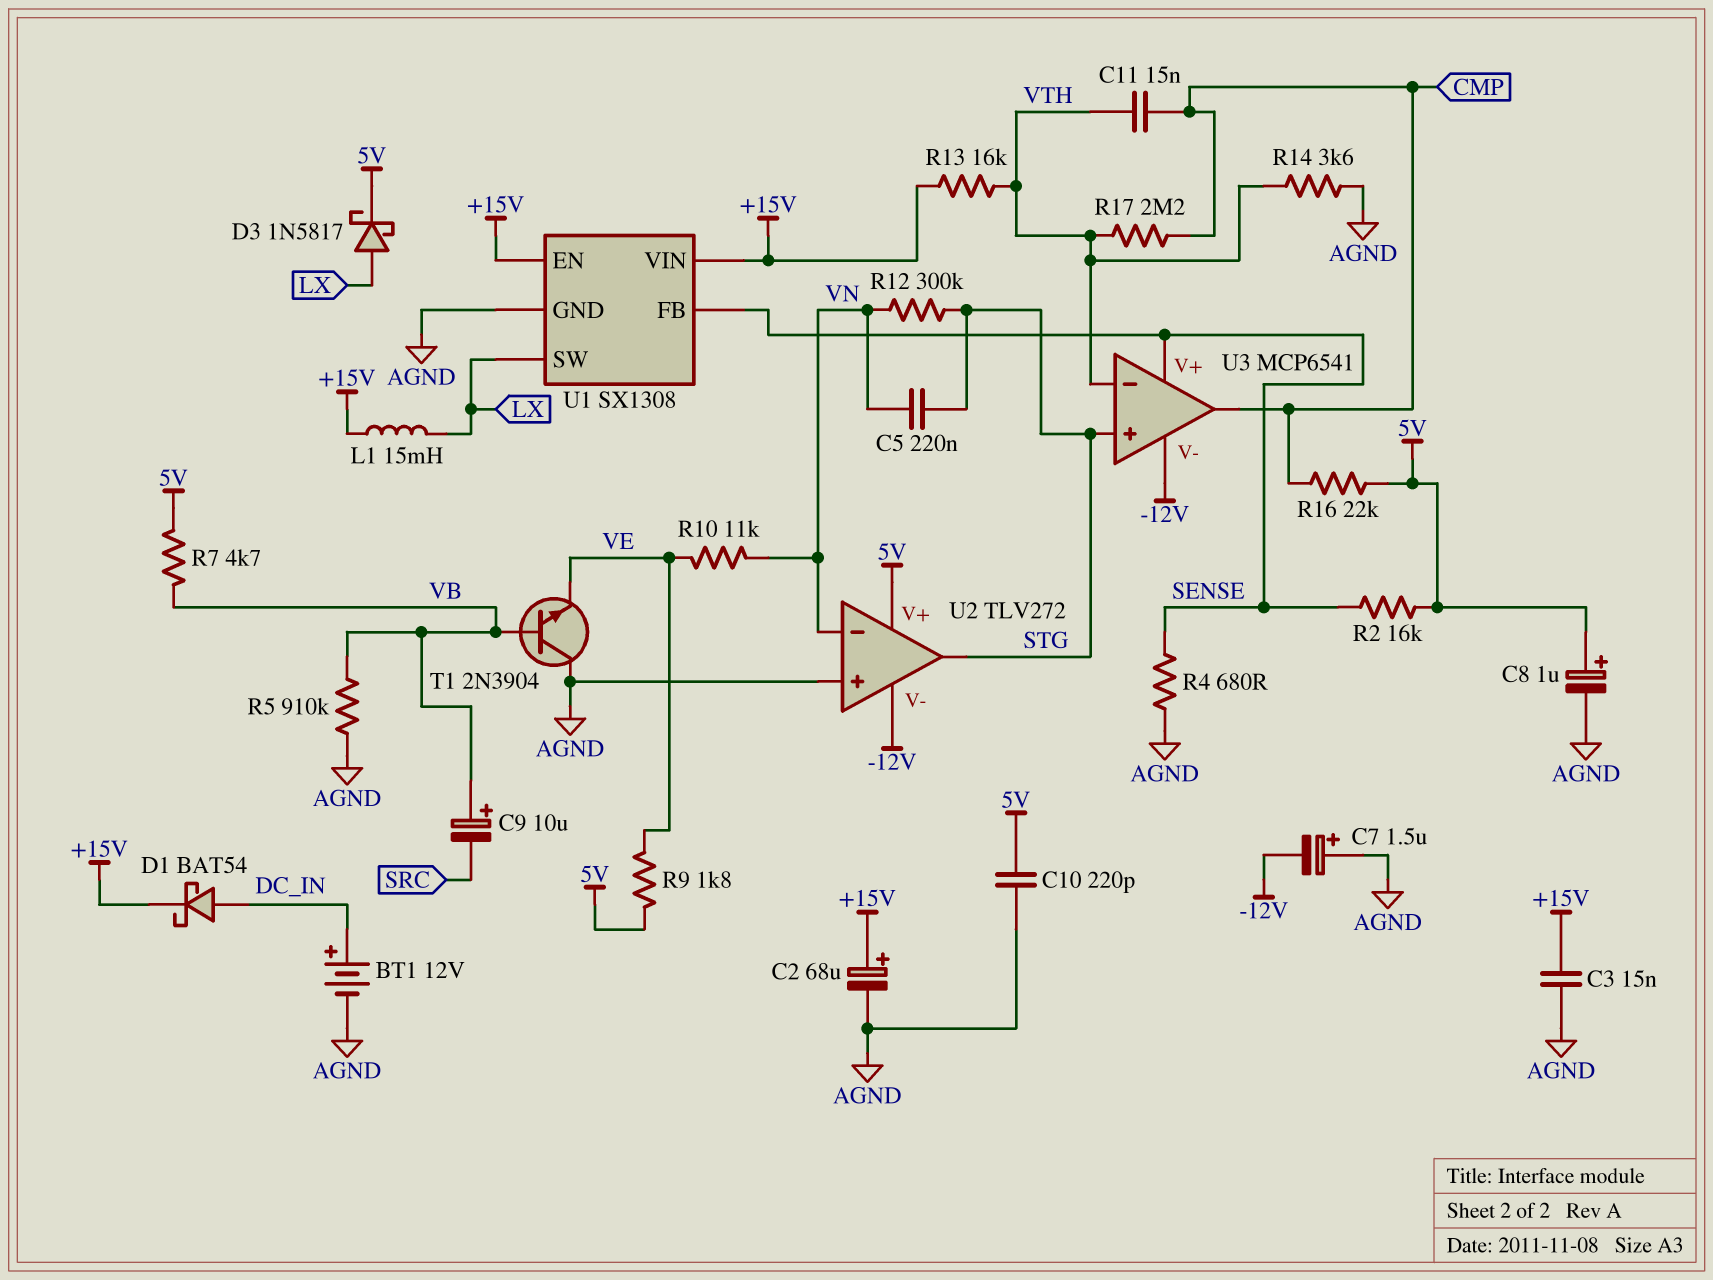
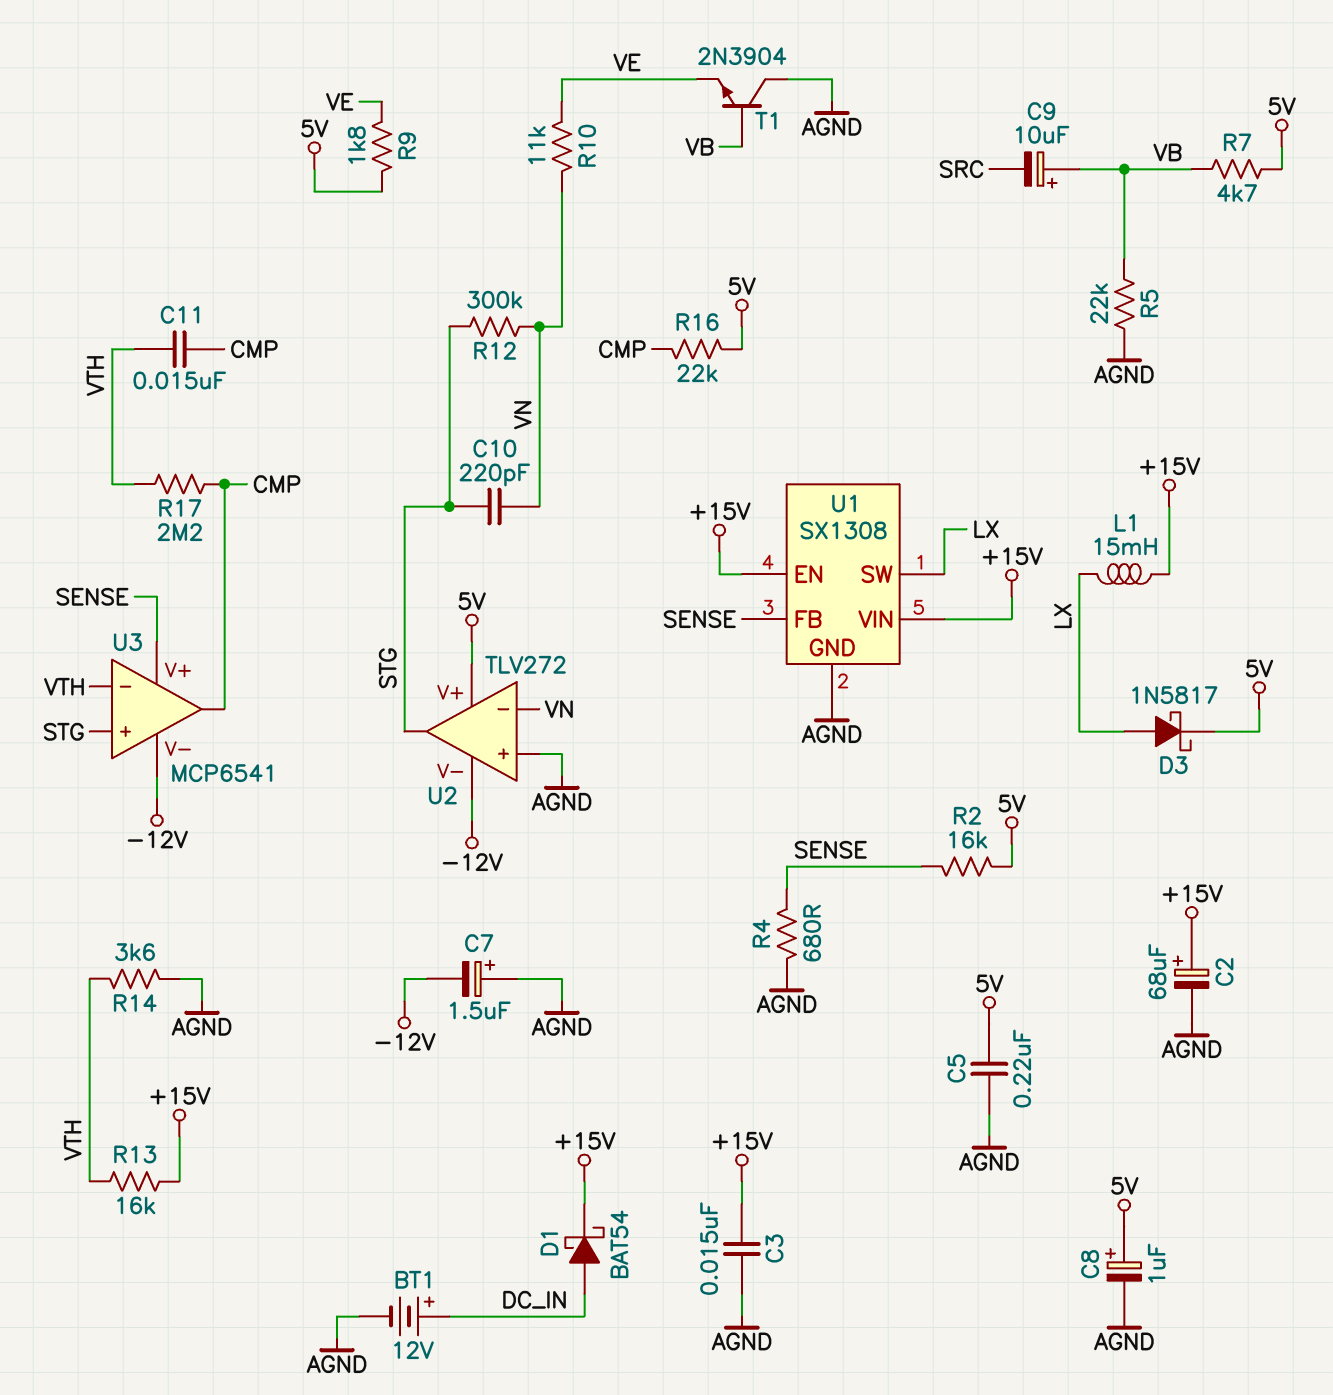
C5: 220nF (STG, VN) -> 220nF (5V, AGND)
C10: 220pF (5V, AGND) -> 220pF (STG, VN)
R5: 910k (AGND, VB) -> 22k (AGND, VB)

